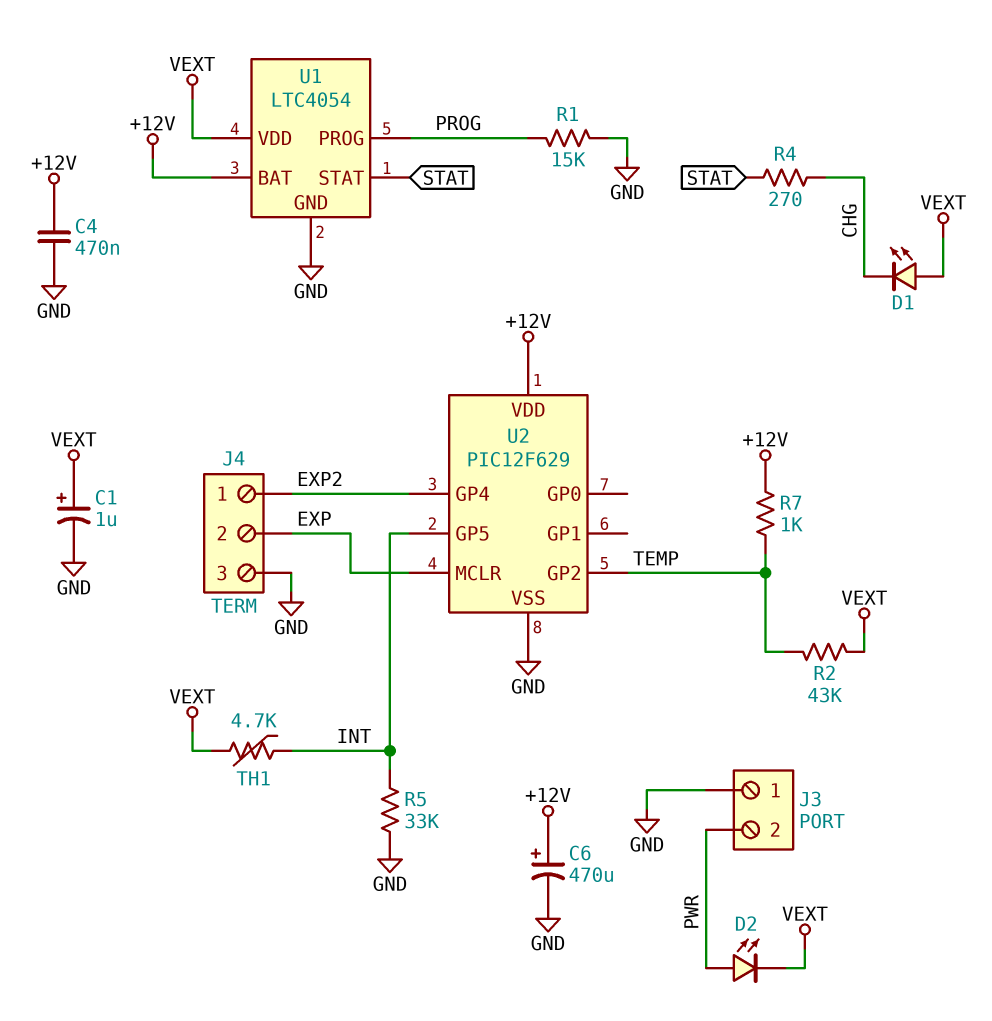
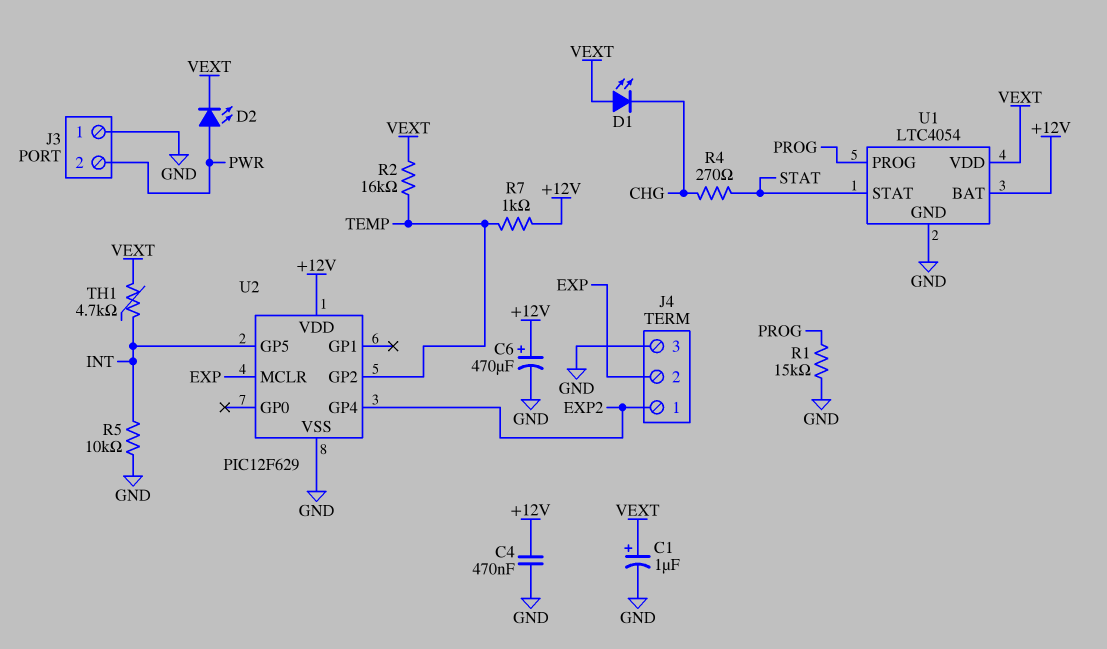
R2: 43k (TEMP, VEXT) -> 16k (TEMP, VEXT)
R5: 33k (GND, INT) -> 10k (GND, INT)

